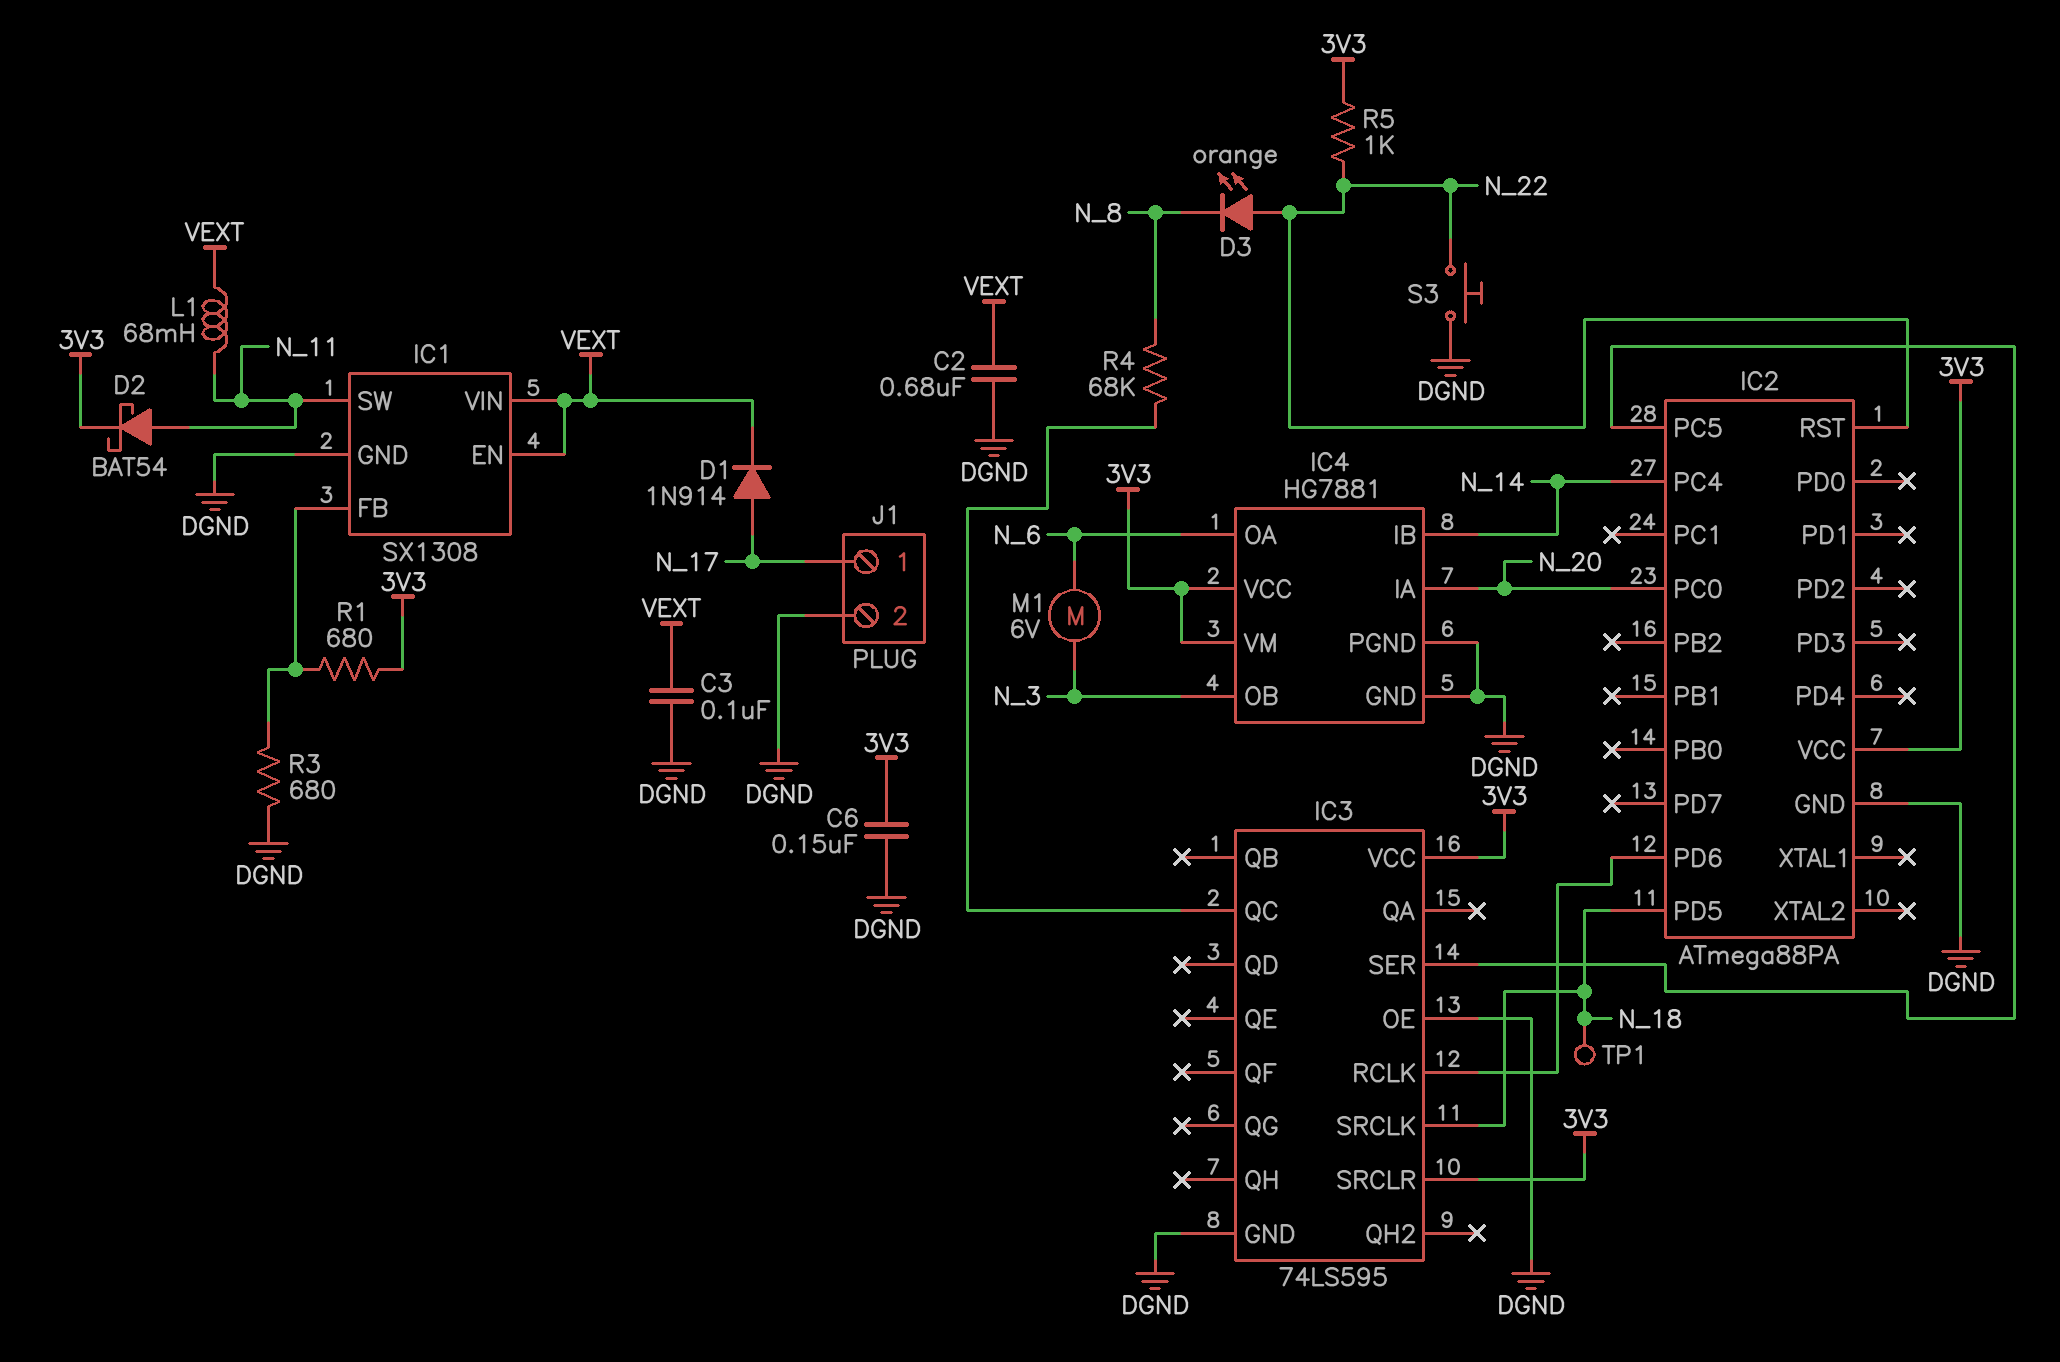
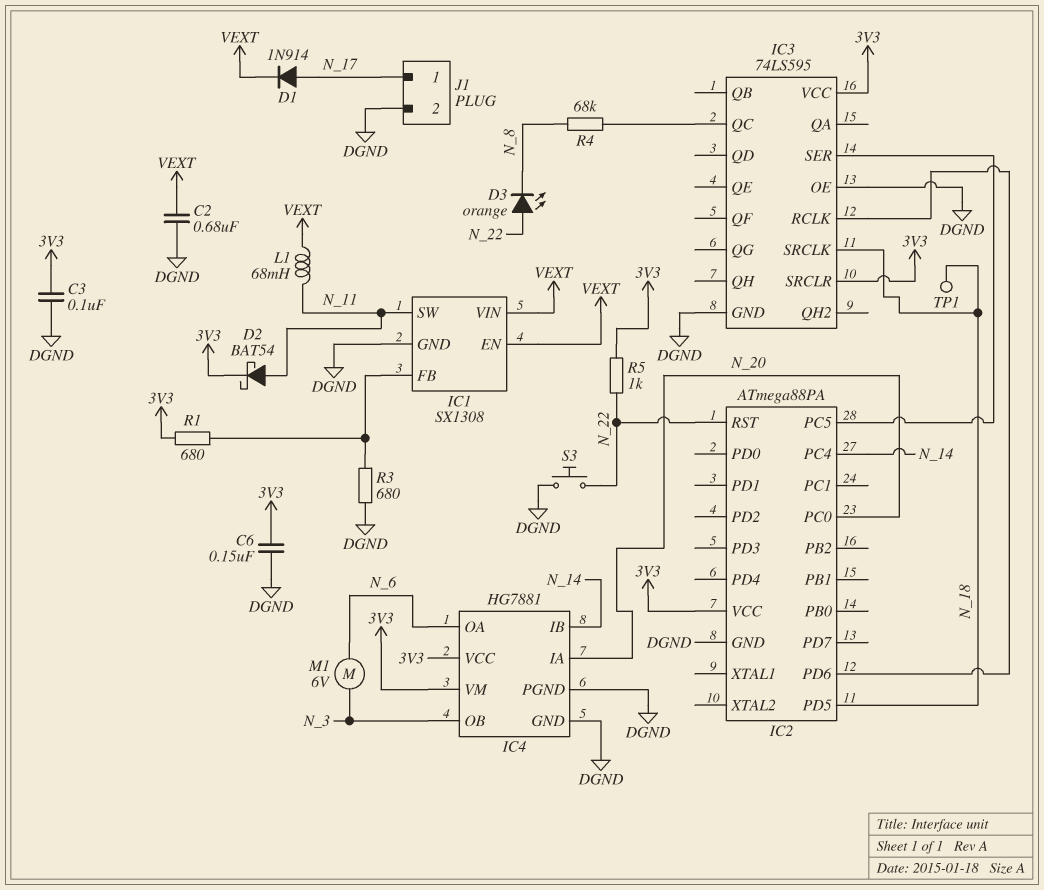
C3: 100nF (DGND, VEXT) -> 100nF (3V3, DGND)

